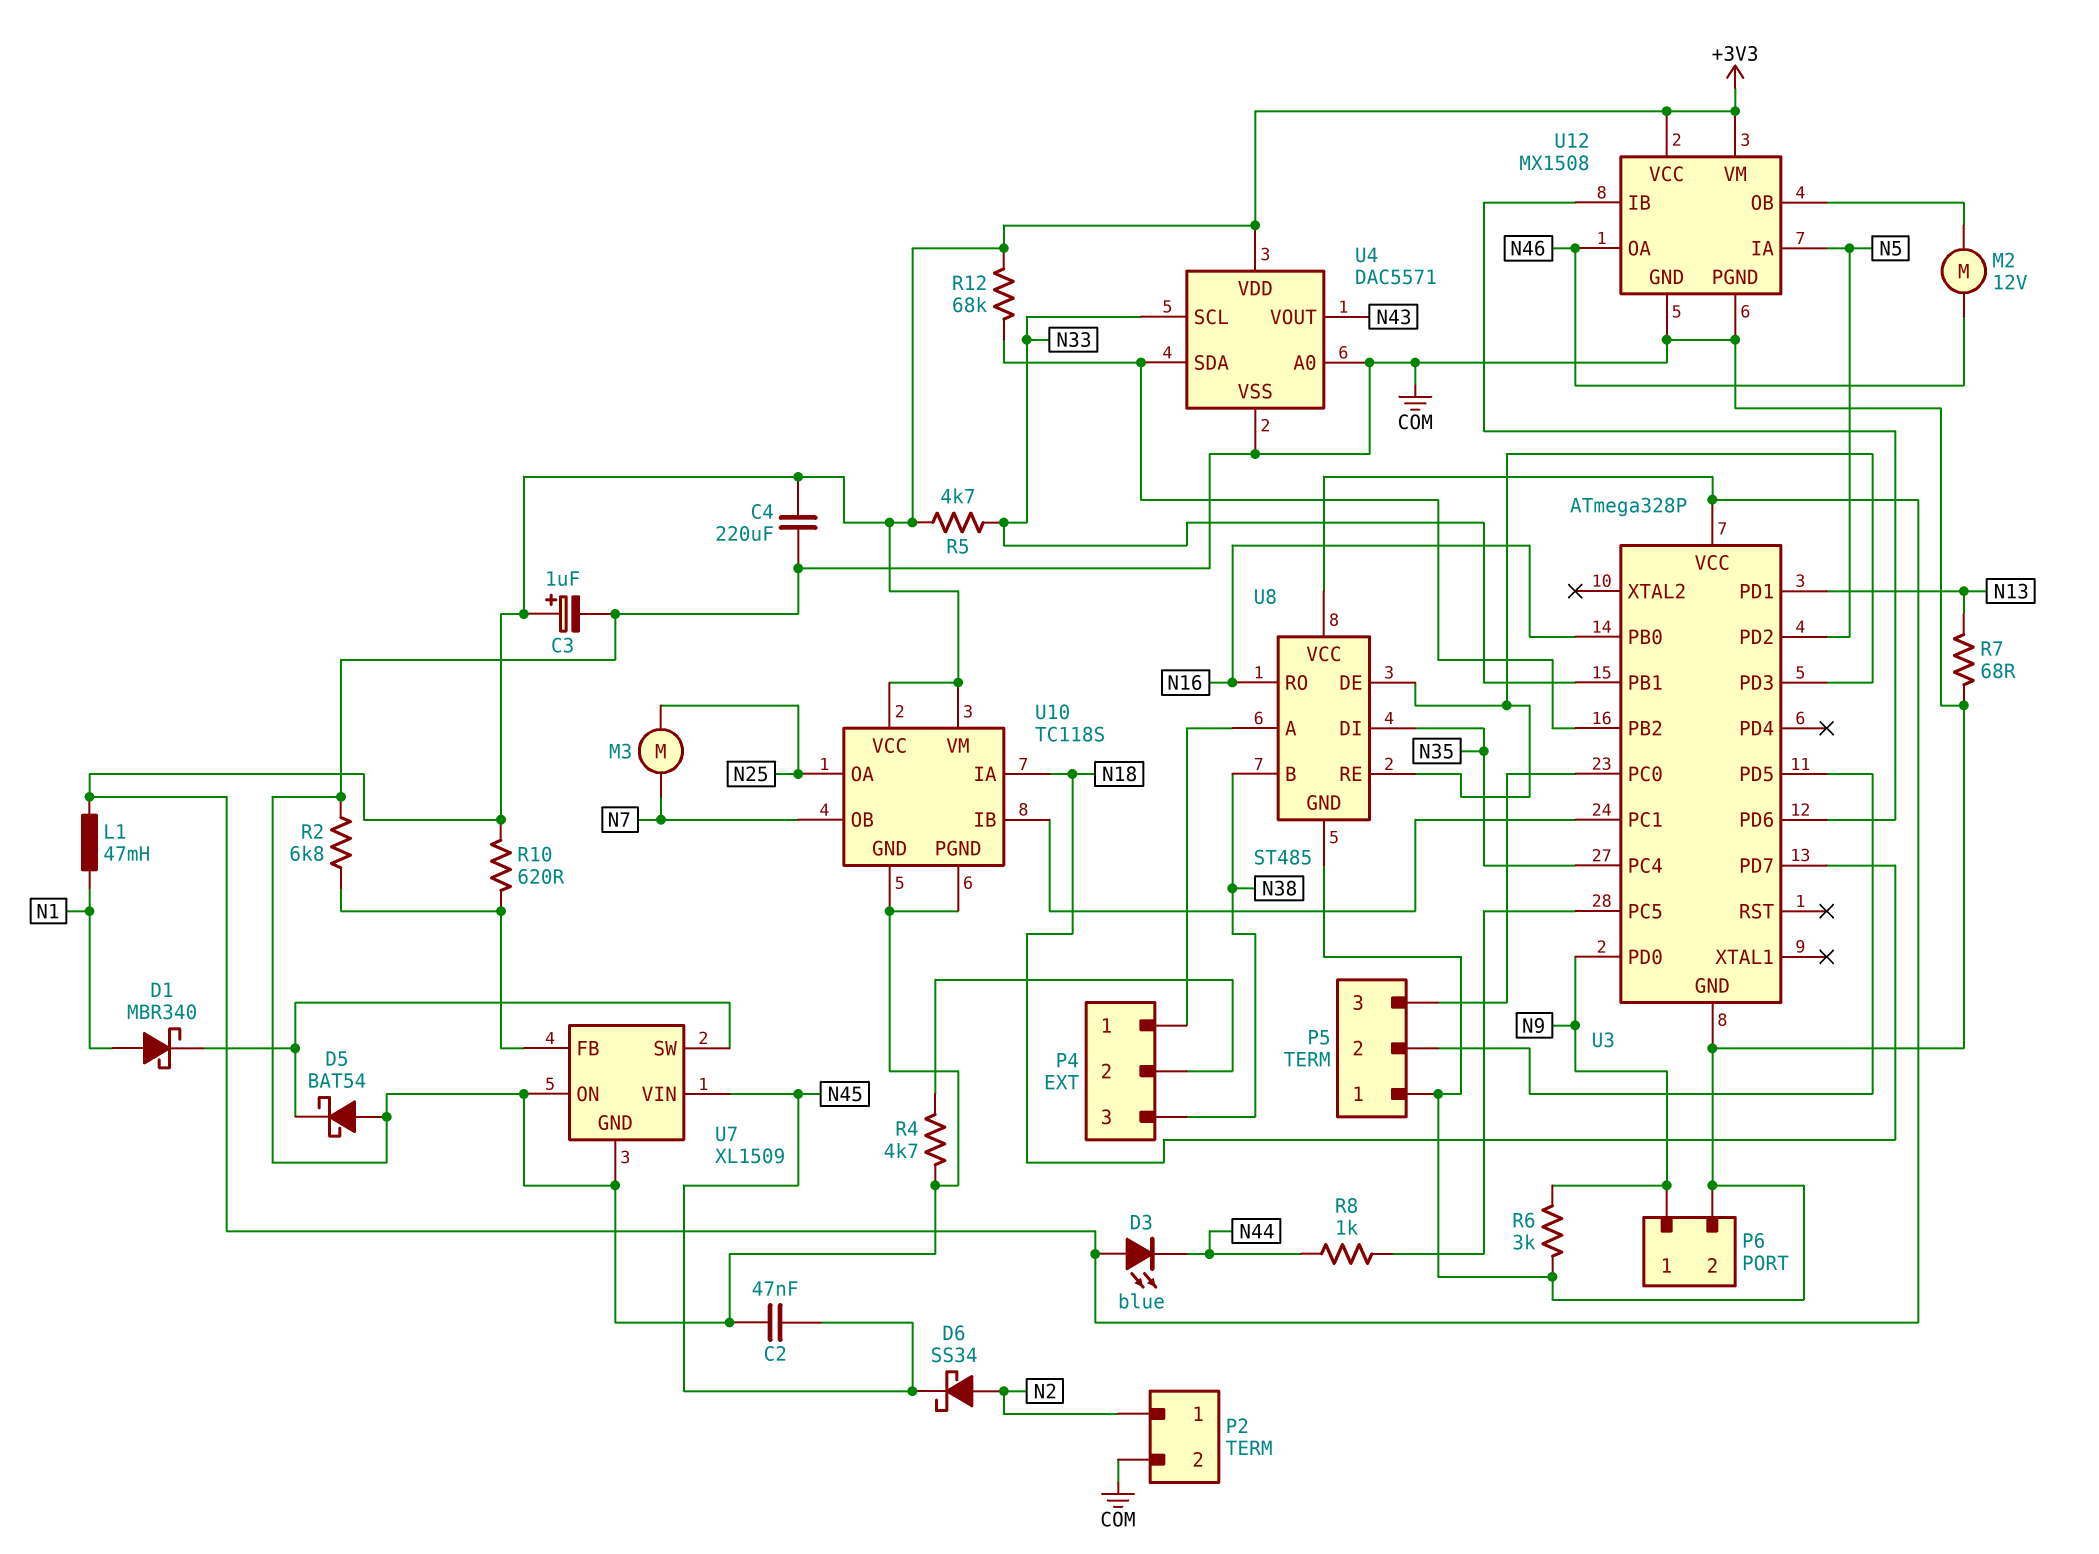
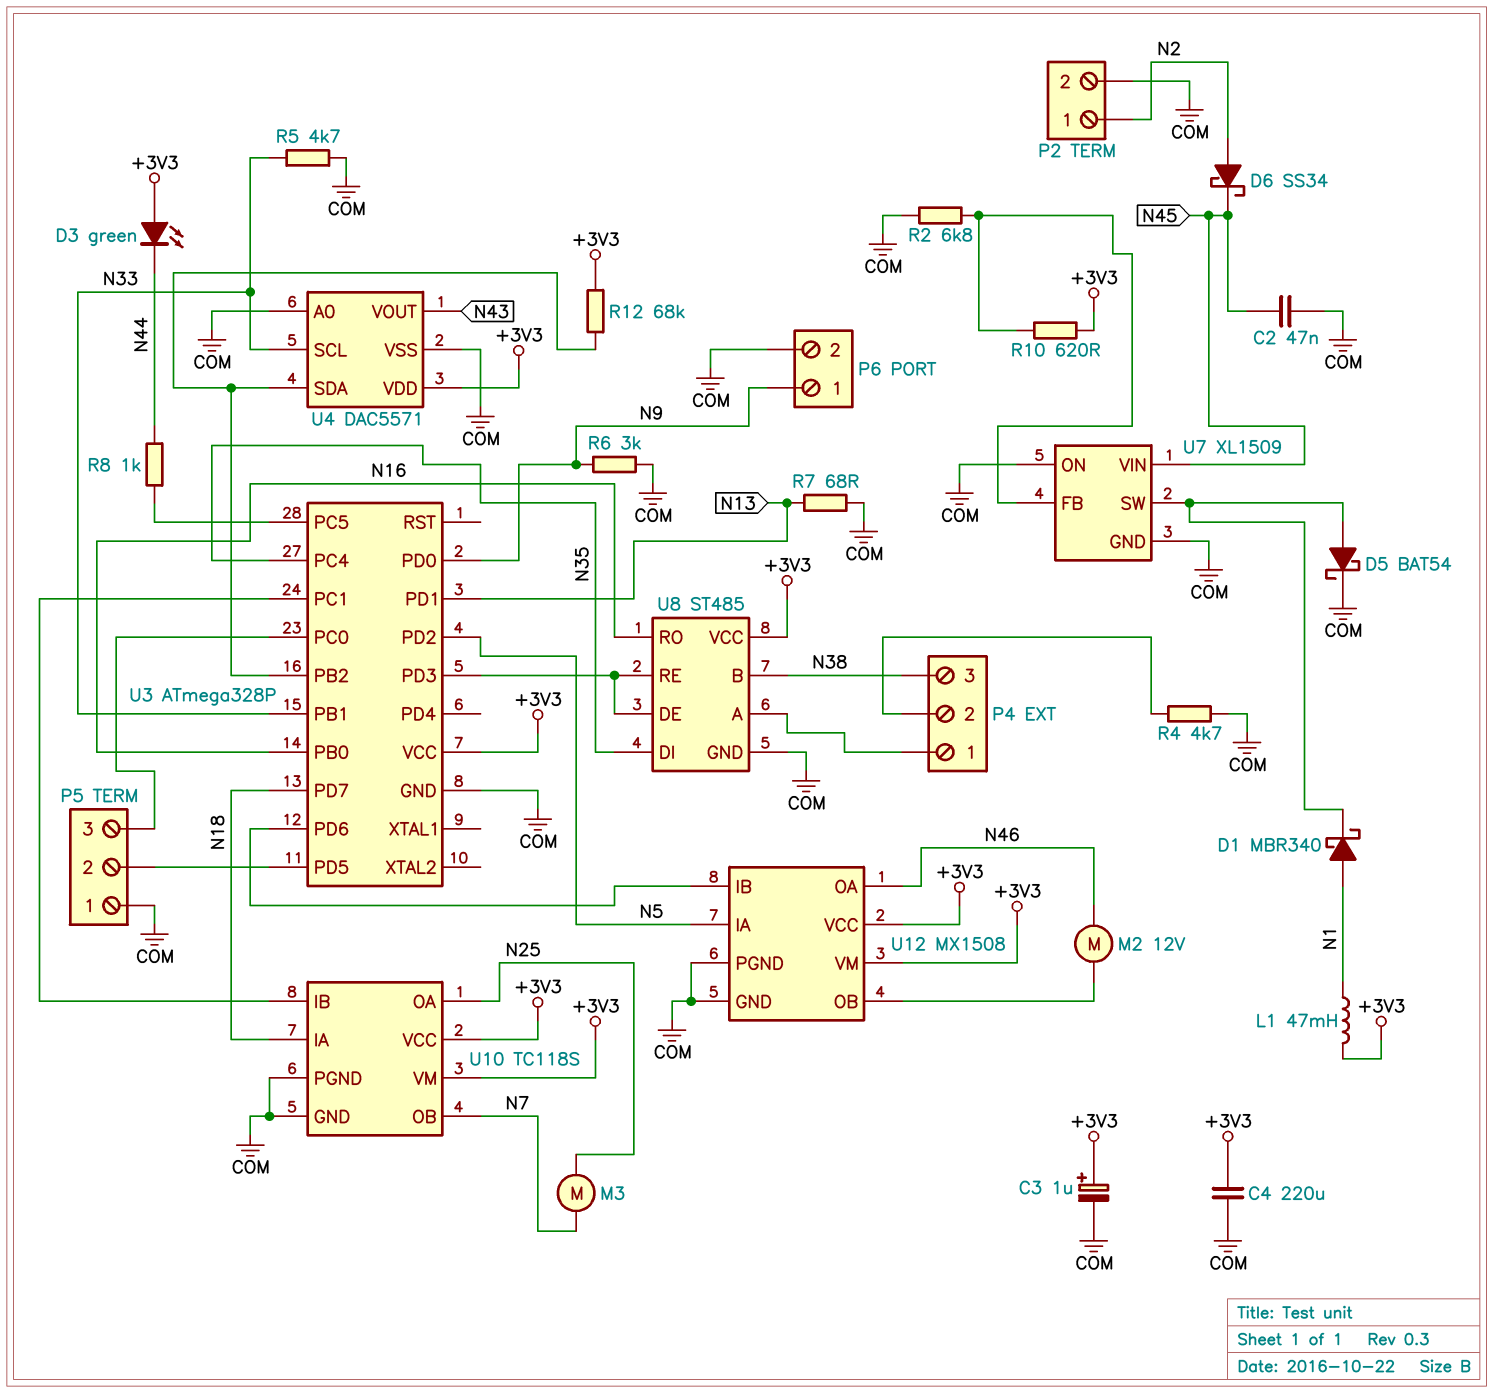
D3: LED blue (A +3V3, K N44) -> LED green (A +3V3, K N44)
D5: schottky BAT54 (A COM, K U7/SW) -> schottky BAT54 (A U7/SW, K COM)
R5: 4.7k (+3V3, N33) -> 4.7k (COM, N33)

